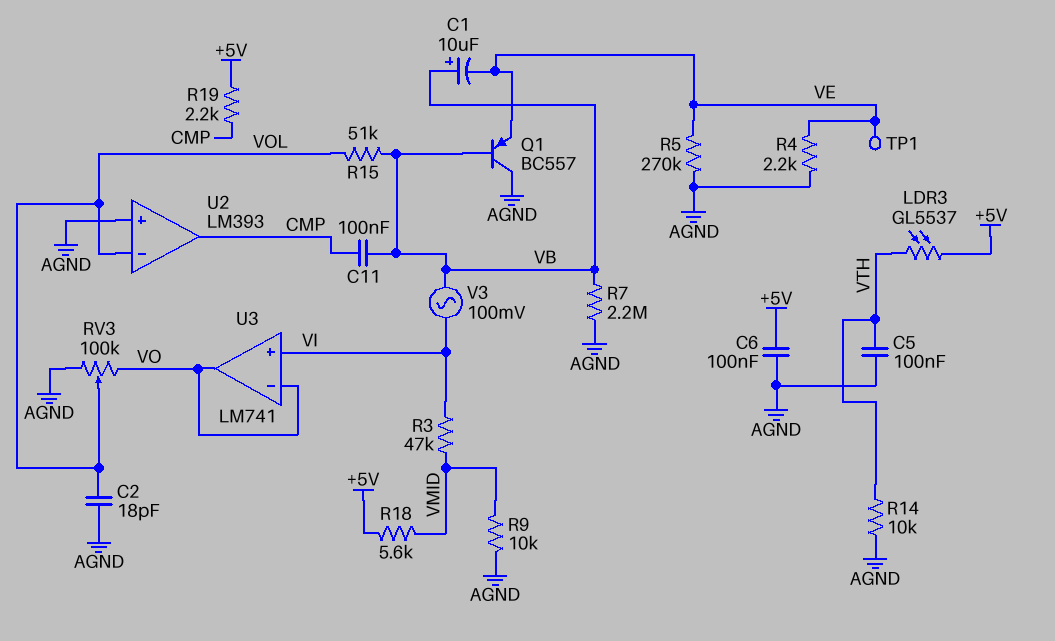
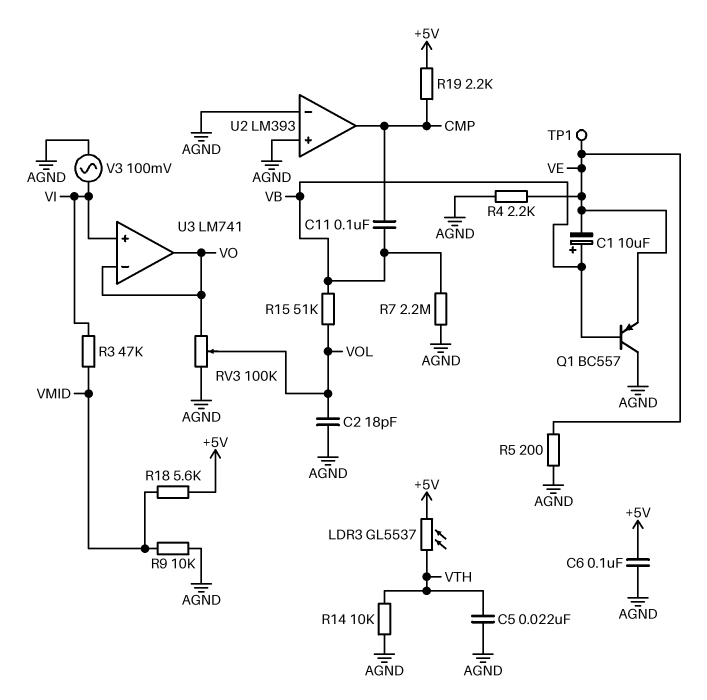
C5: 100nF (AGND, VTH) -> 22nF (AGND, VTH)
R5: 270k (AGND, VE) -> 200 (AGND, VE)
U2 pin in-: VOL -> AGND
V3: AC 100mV (VB, VI) -> AC 100mV (AGND, VI)

